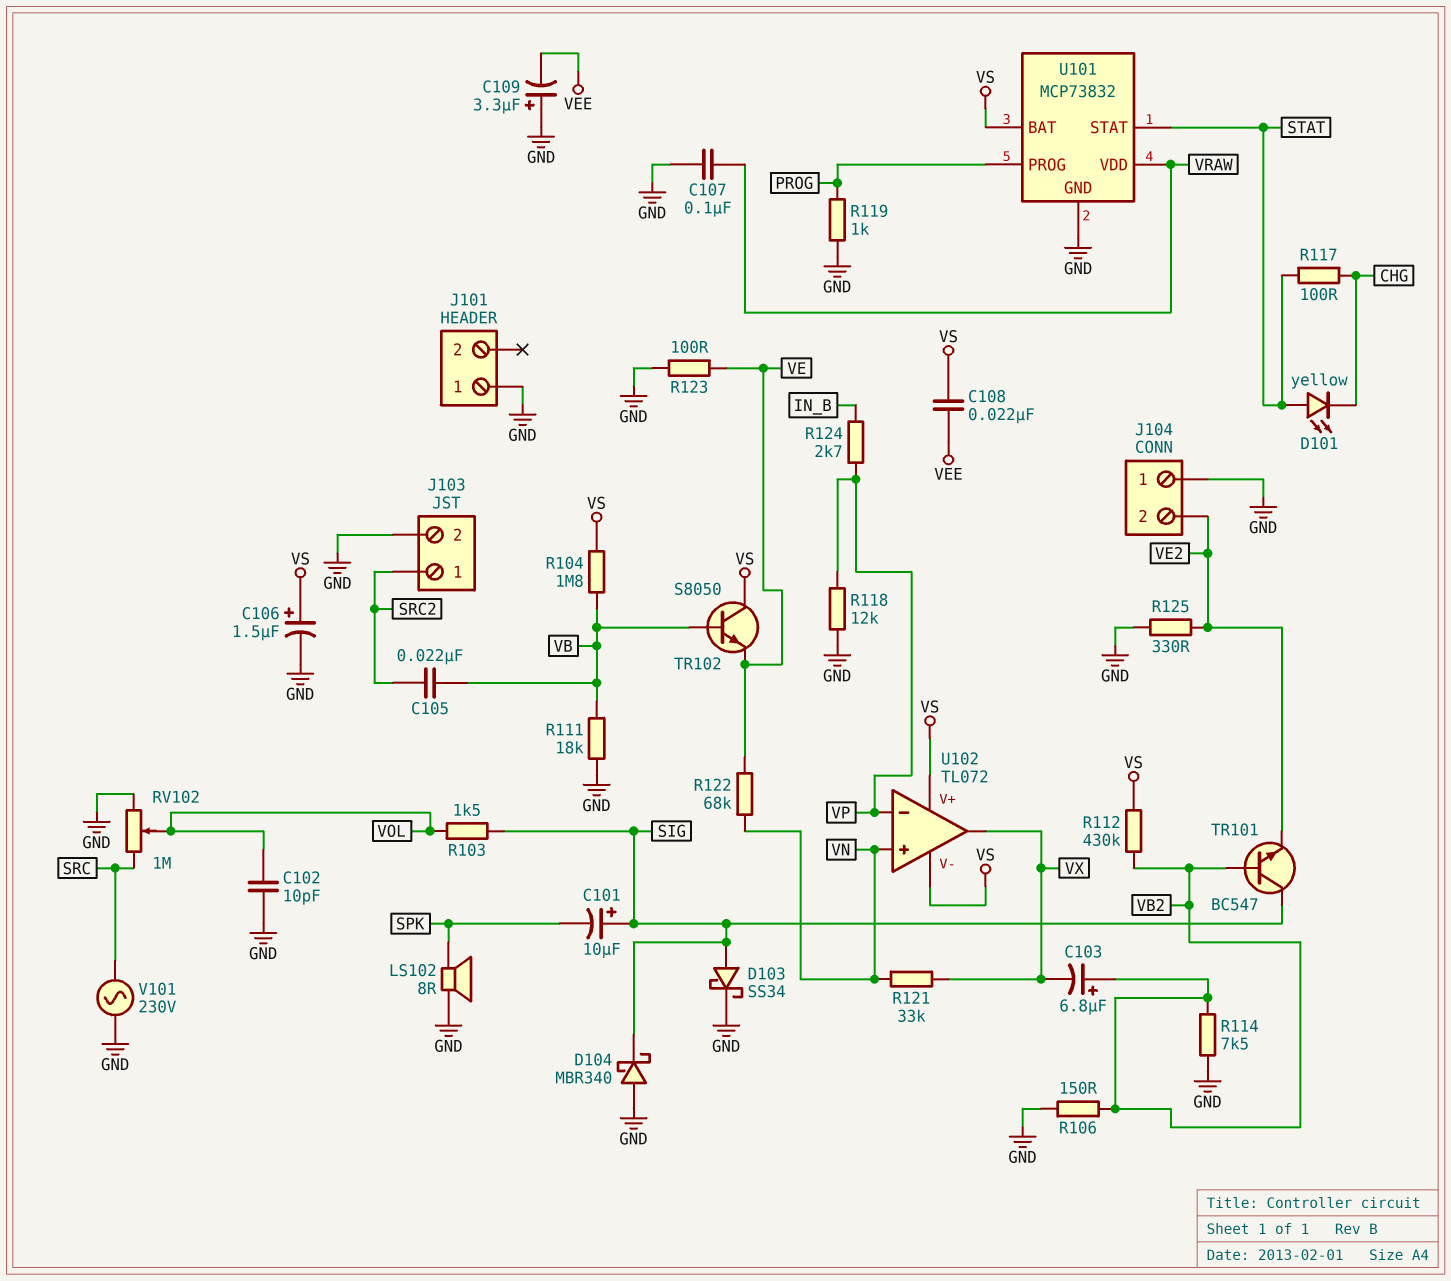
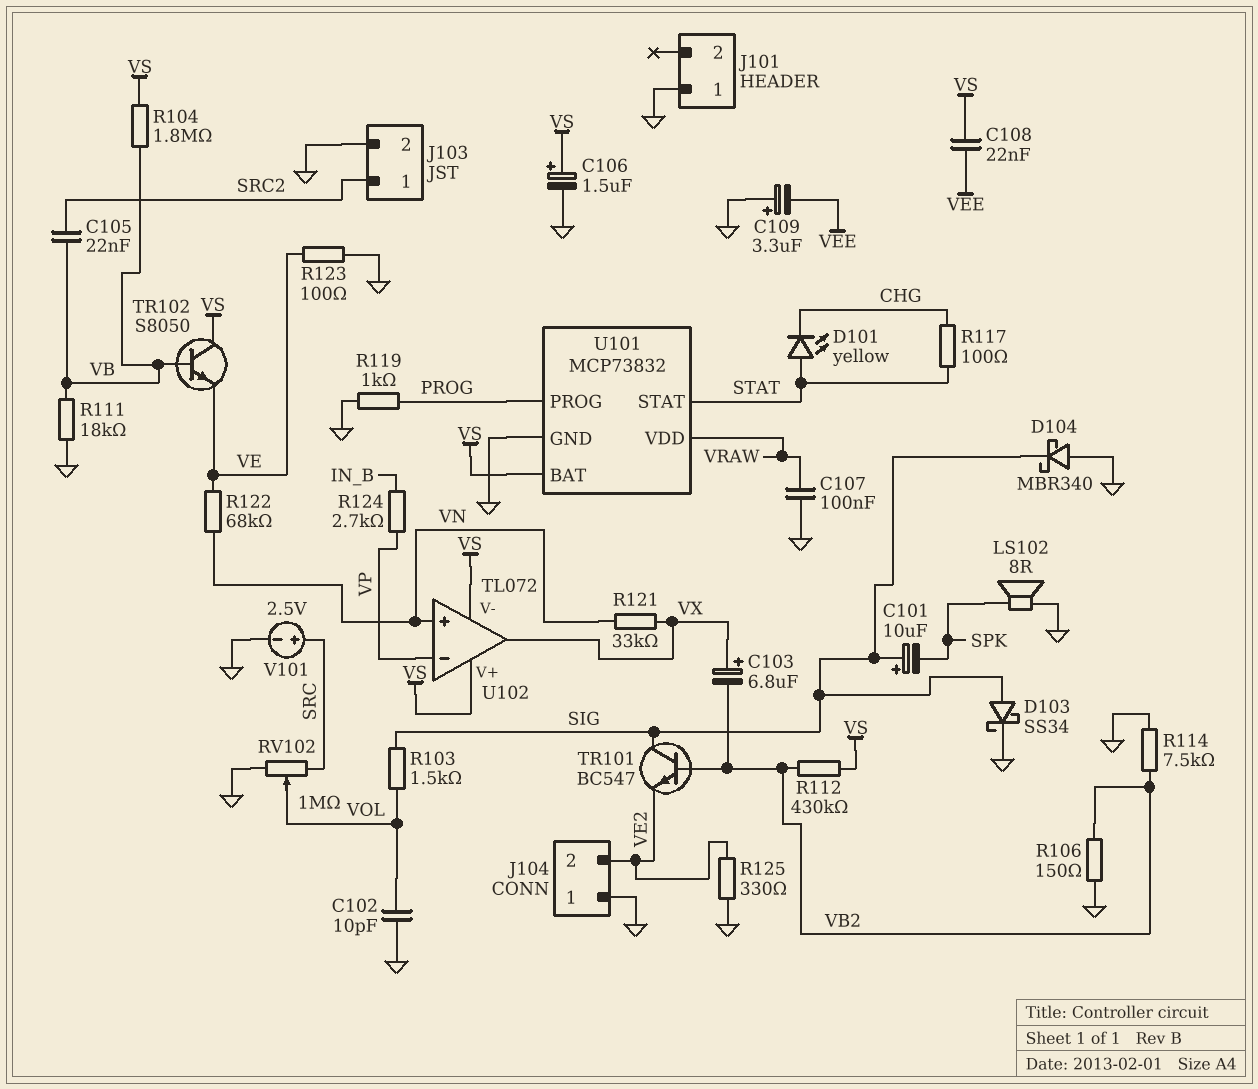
C103: 6.8uF (plus VB2, minus VX) -> 6.8uF (plus VX, minus VB2)
R118: 12k (GND, VP) -> none
V101: AC 230V (GND, SRC) -> 2.5V (plus SRC, minus GND)

